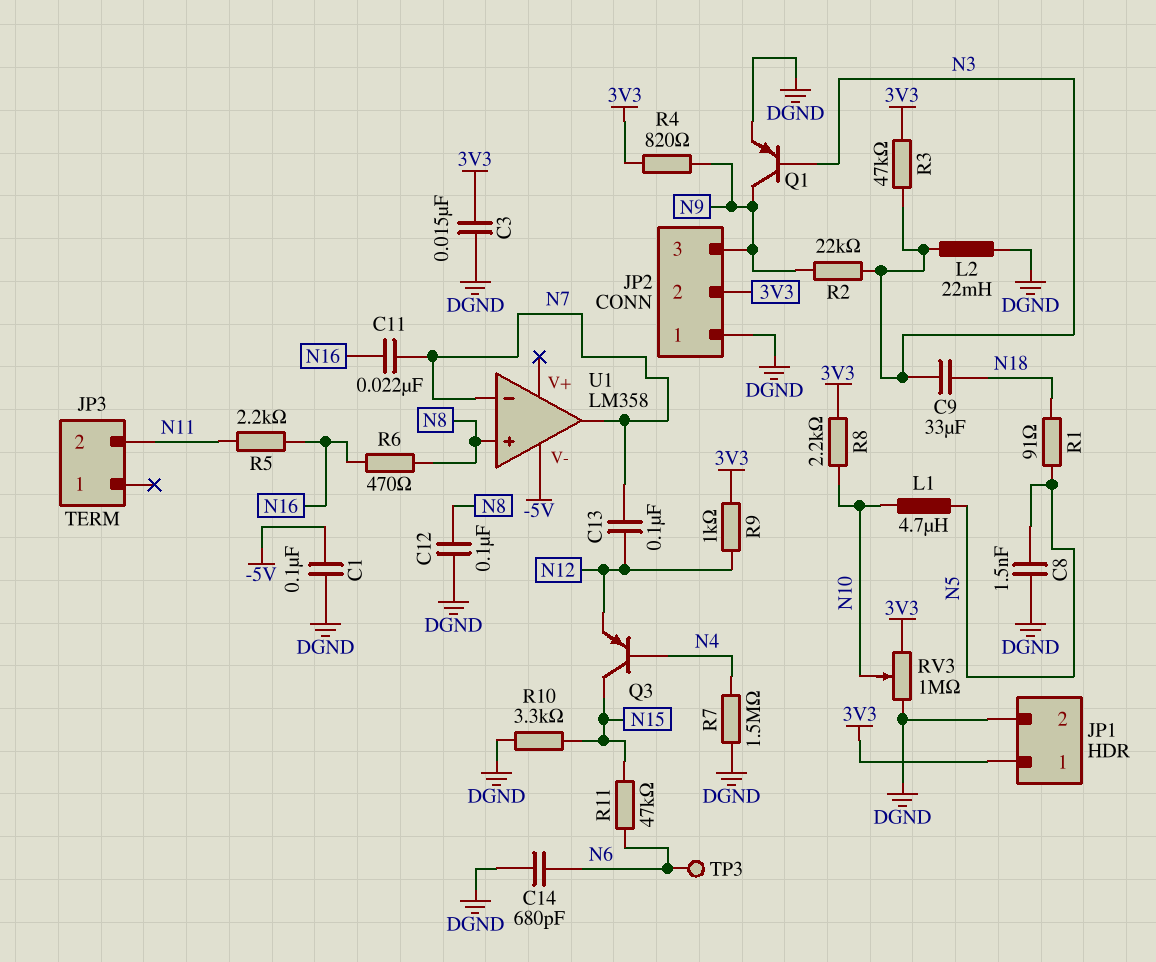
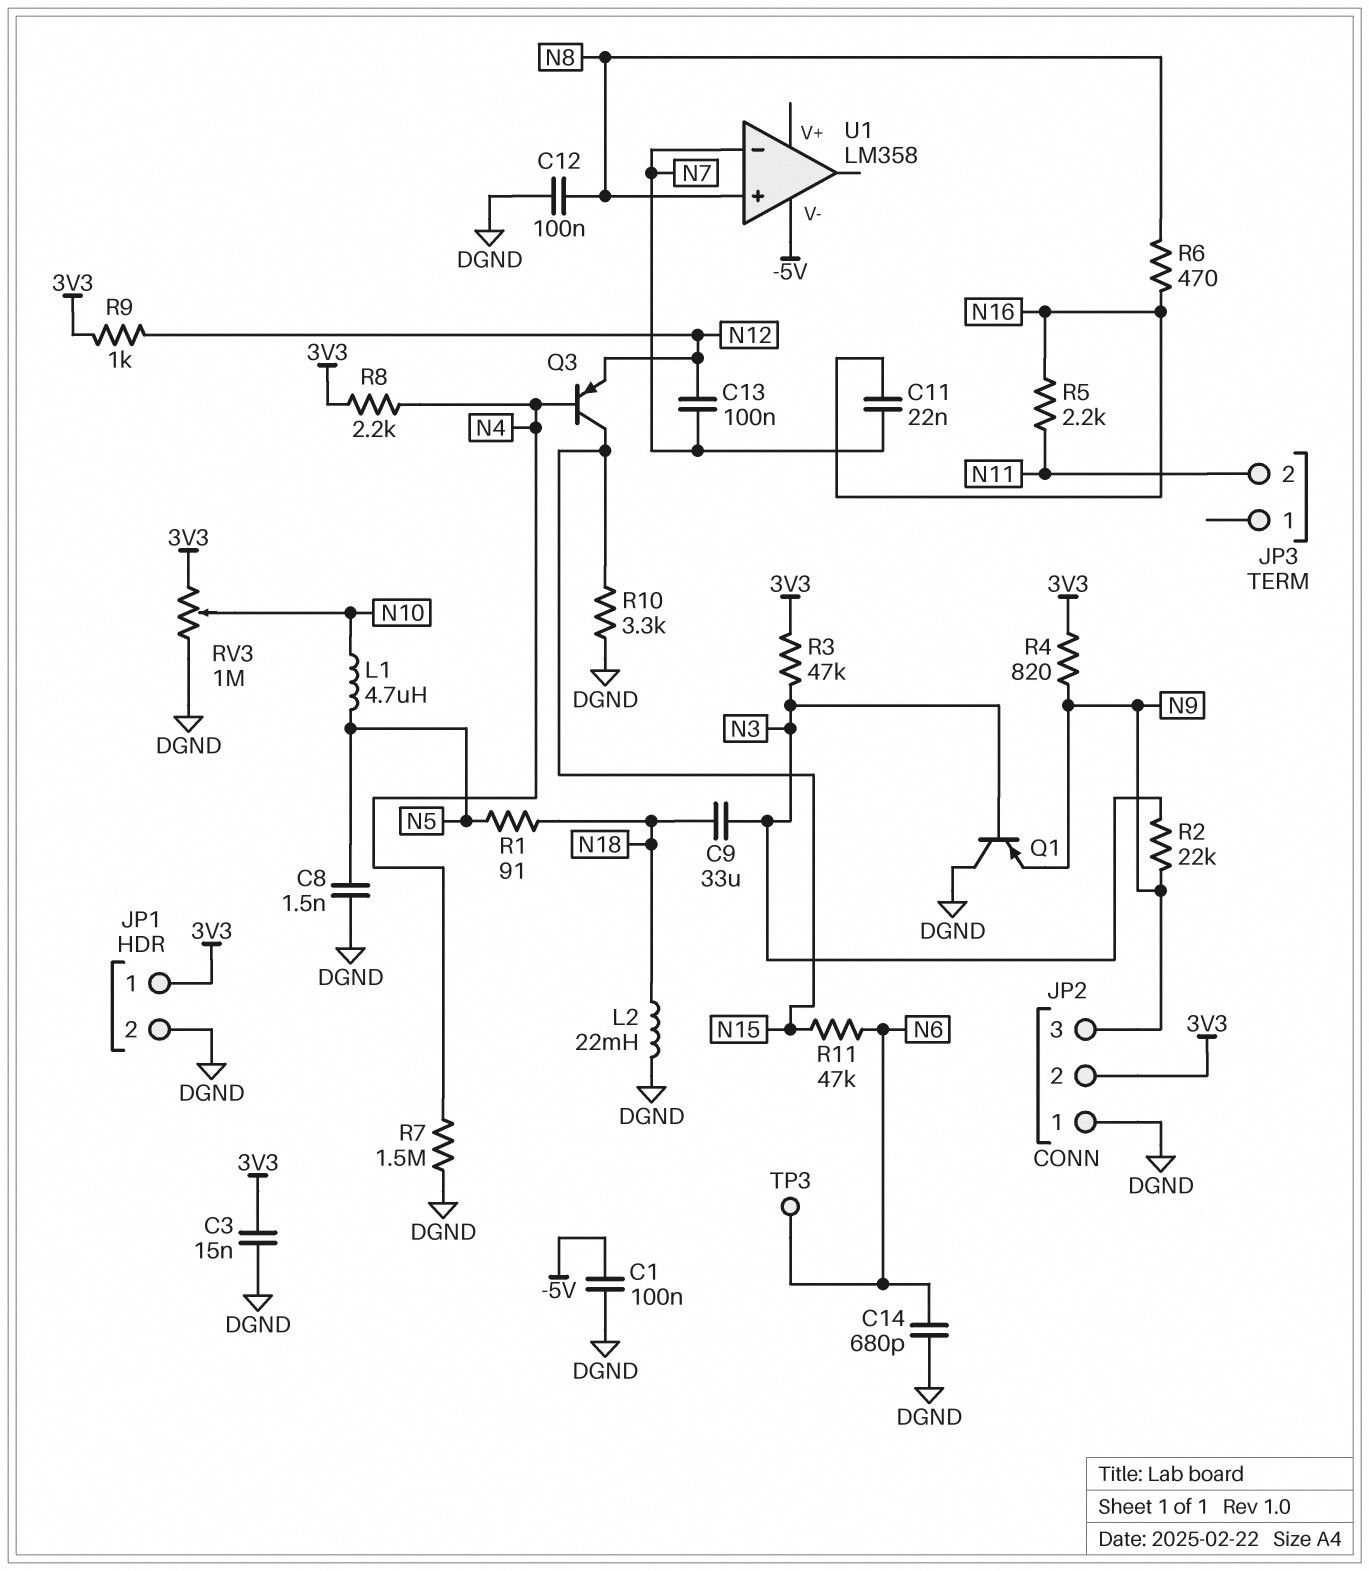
L2: 22mH (DGND, N3) -> 22mH (DGND, N18)
Q1: PNP (B N3, C N9, E DGND) -> PNP (B N3, C DGND, E N9)
R8: 2.2k (3V3, N10) -> 2.2k (3V3, N4)
U1 pin out: N7 -> none

